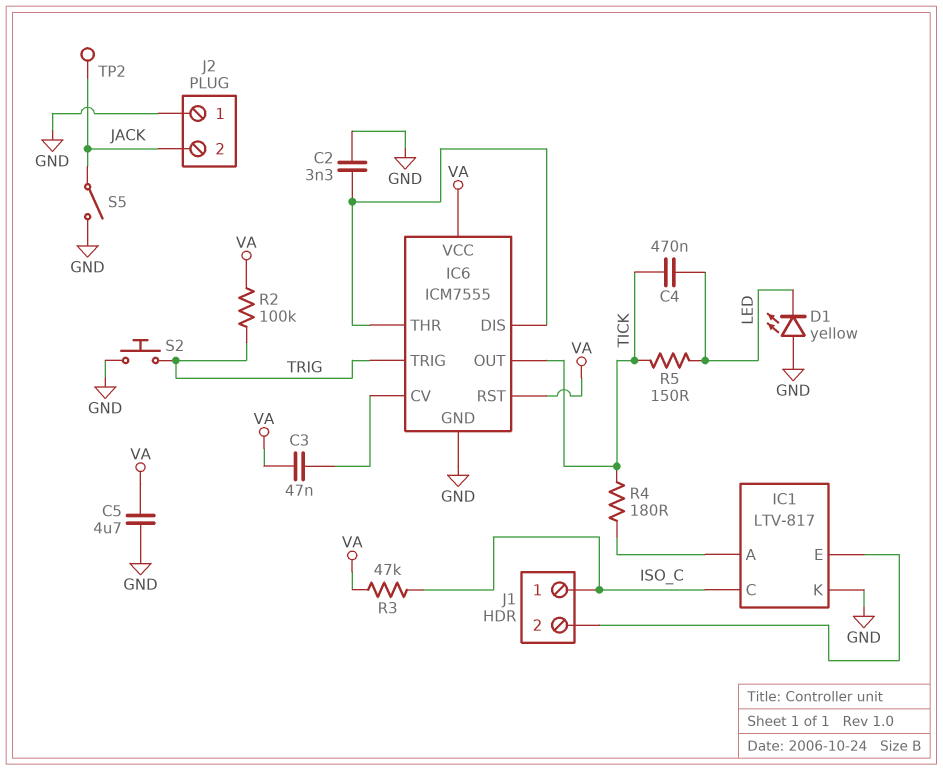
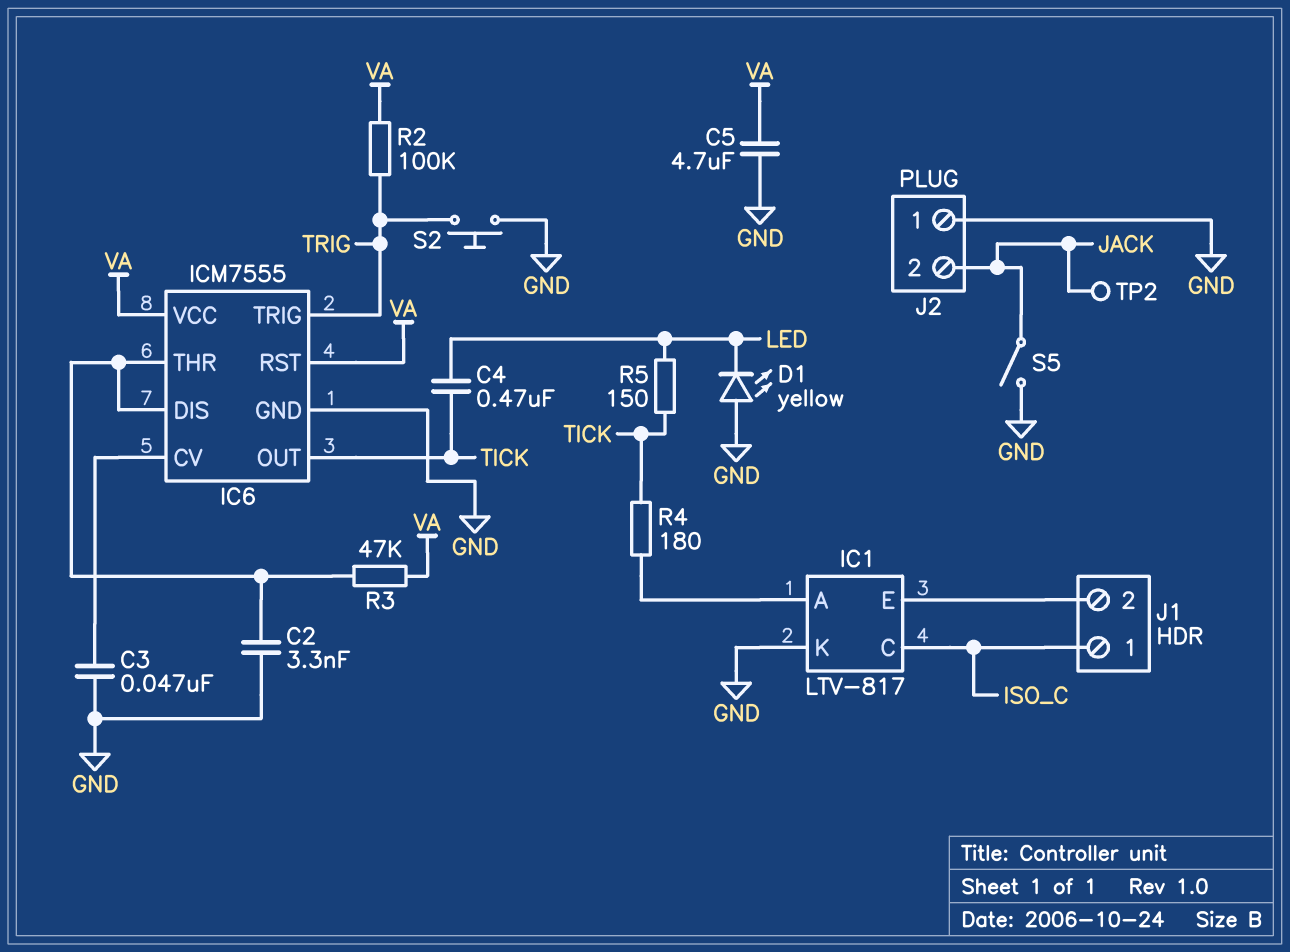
C3: 47nF (IC6/CV, VA) -> 47nF (GND, IC6/CV)
R3: 47k (ISO_C, VA) -> 47k (IC6/DIS, VA)

